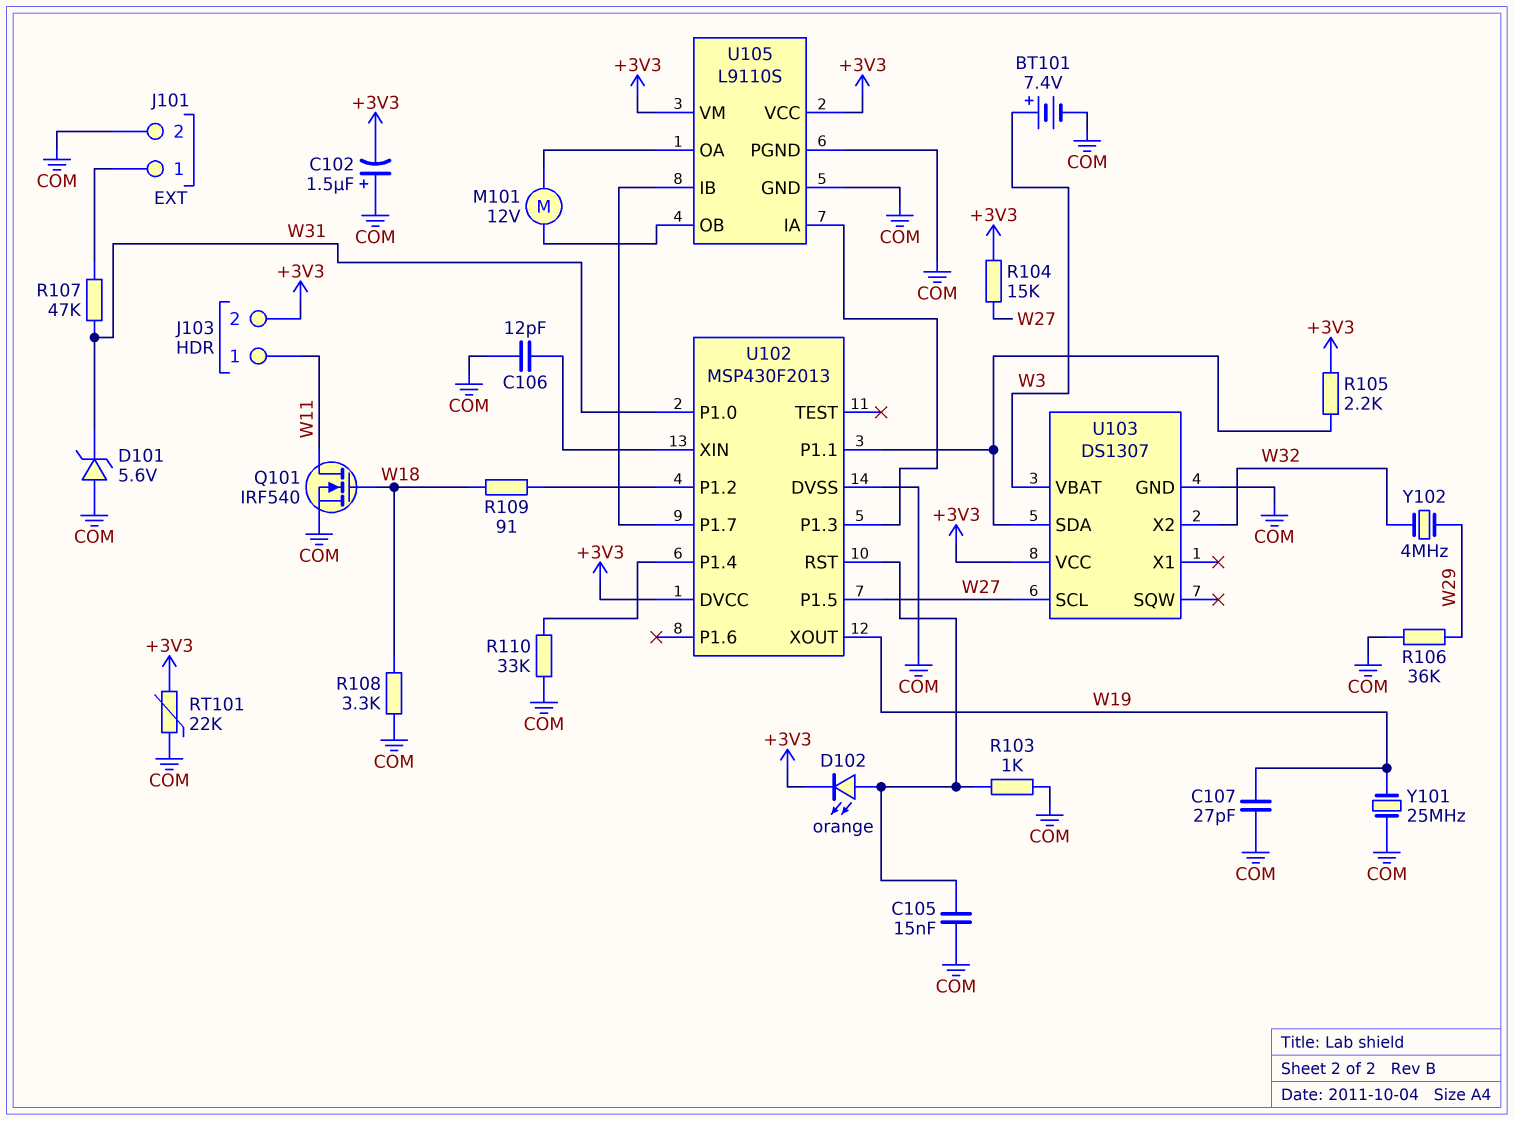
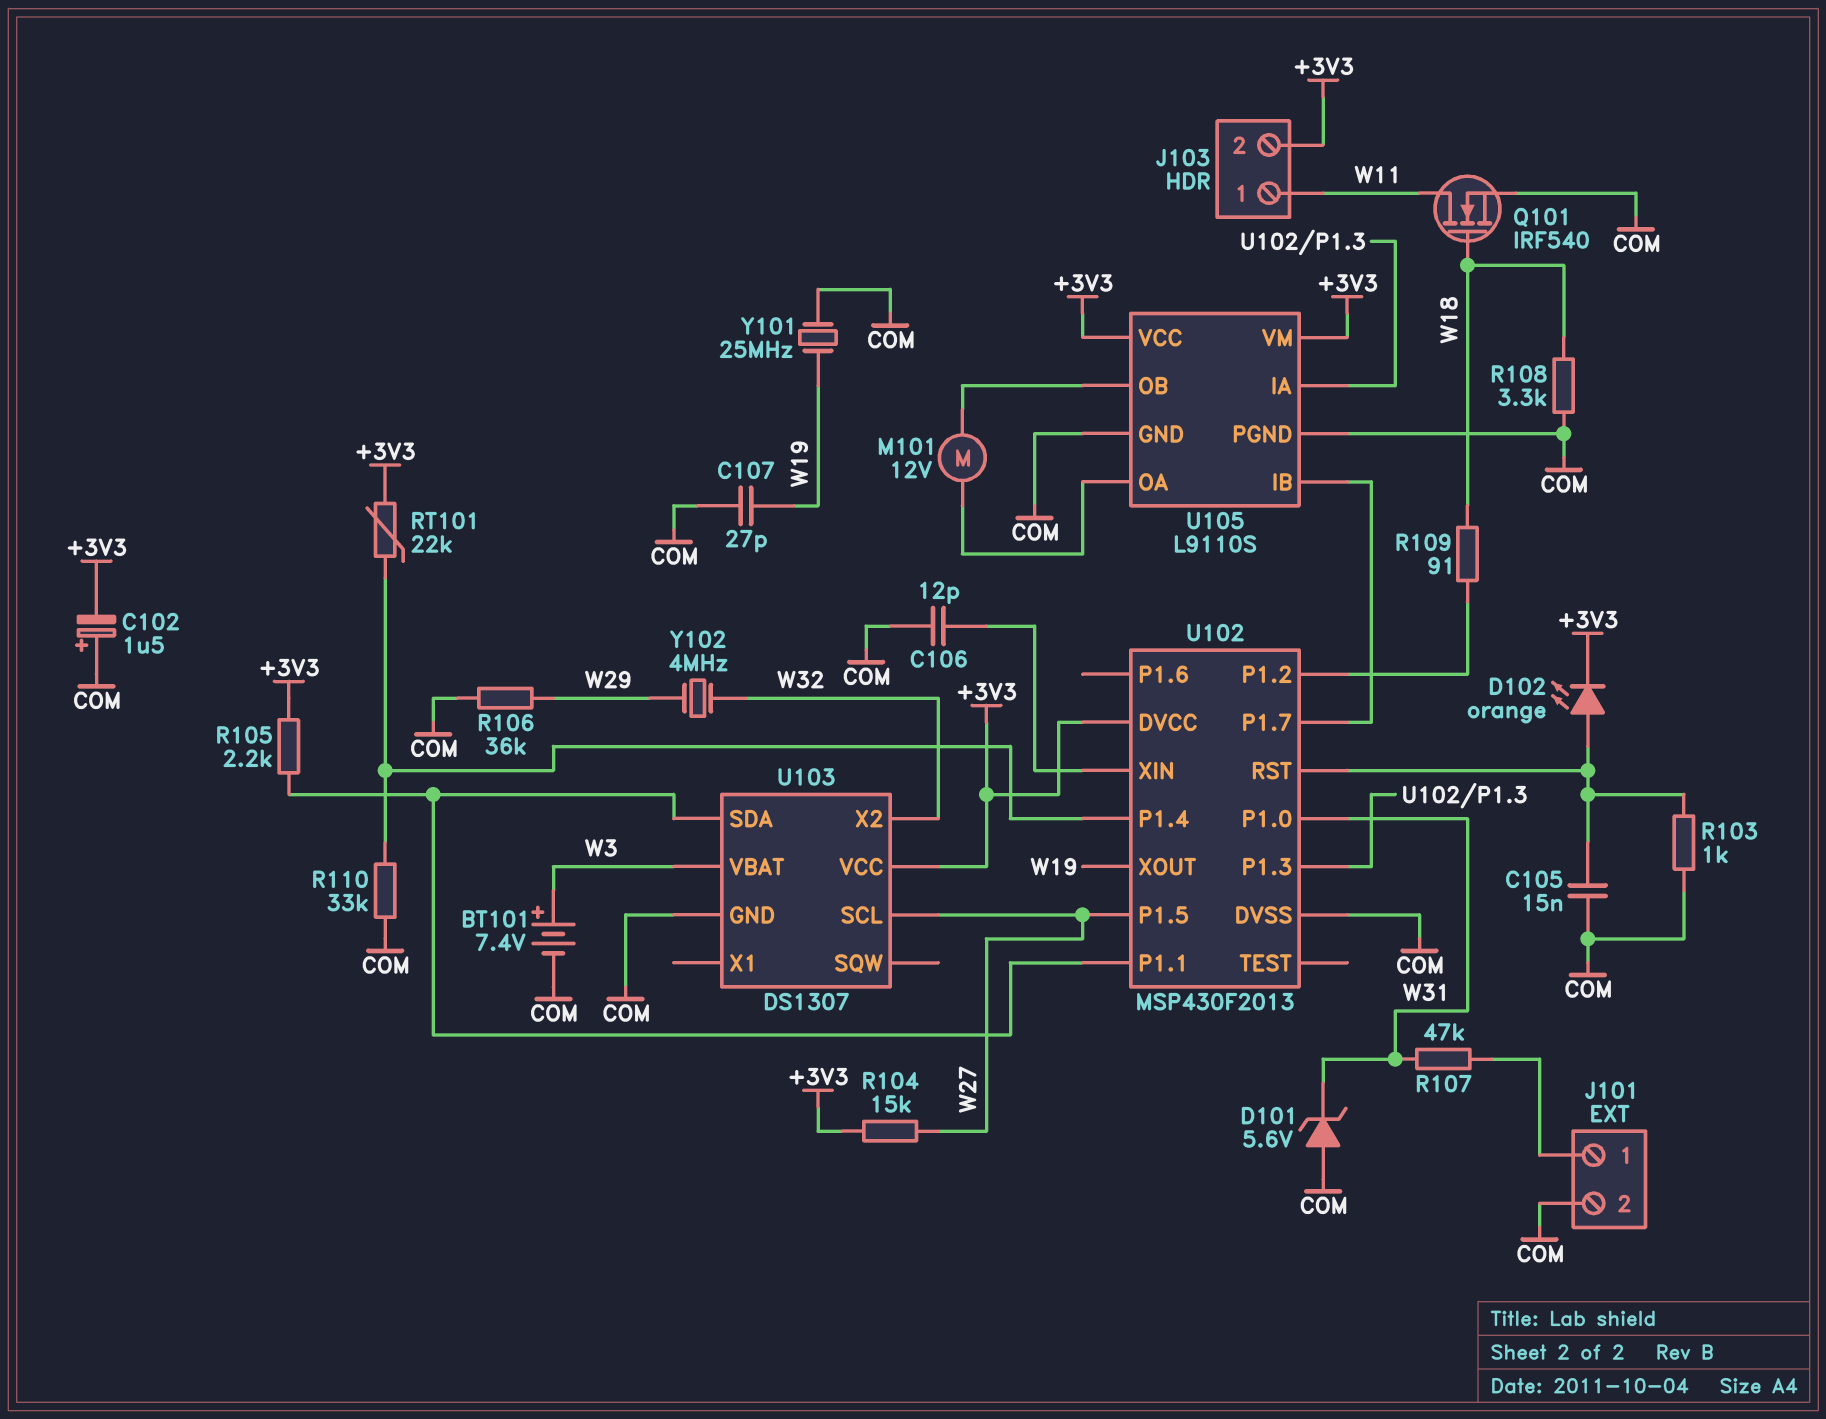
RT101: 22k (+3V3, COM) -> 22k (+3V3, U102/P1.4)

